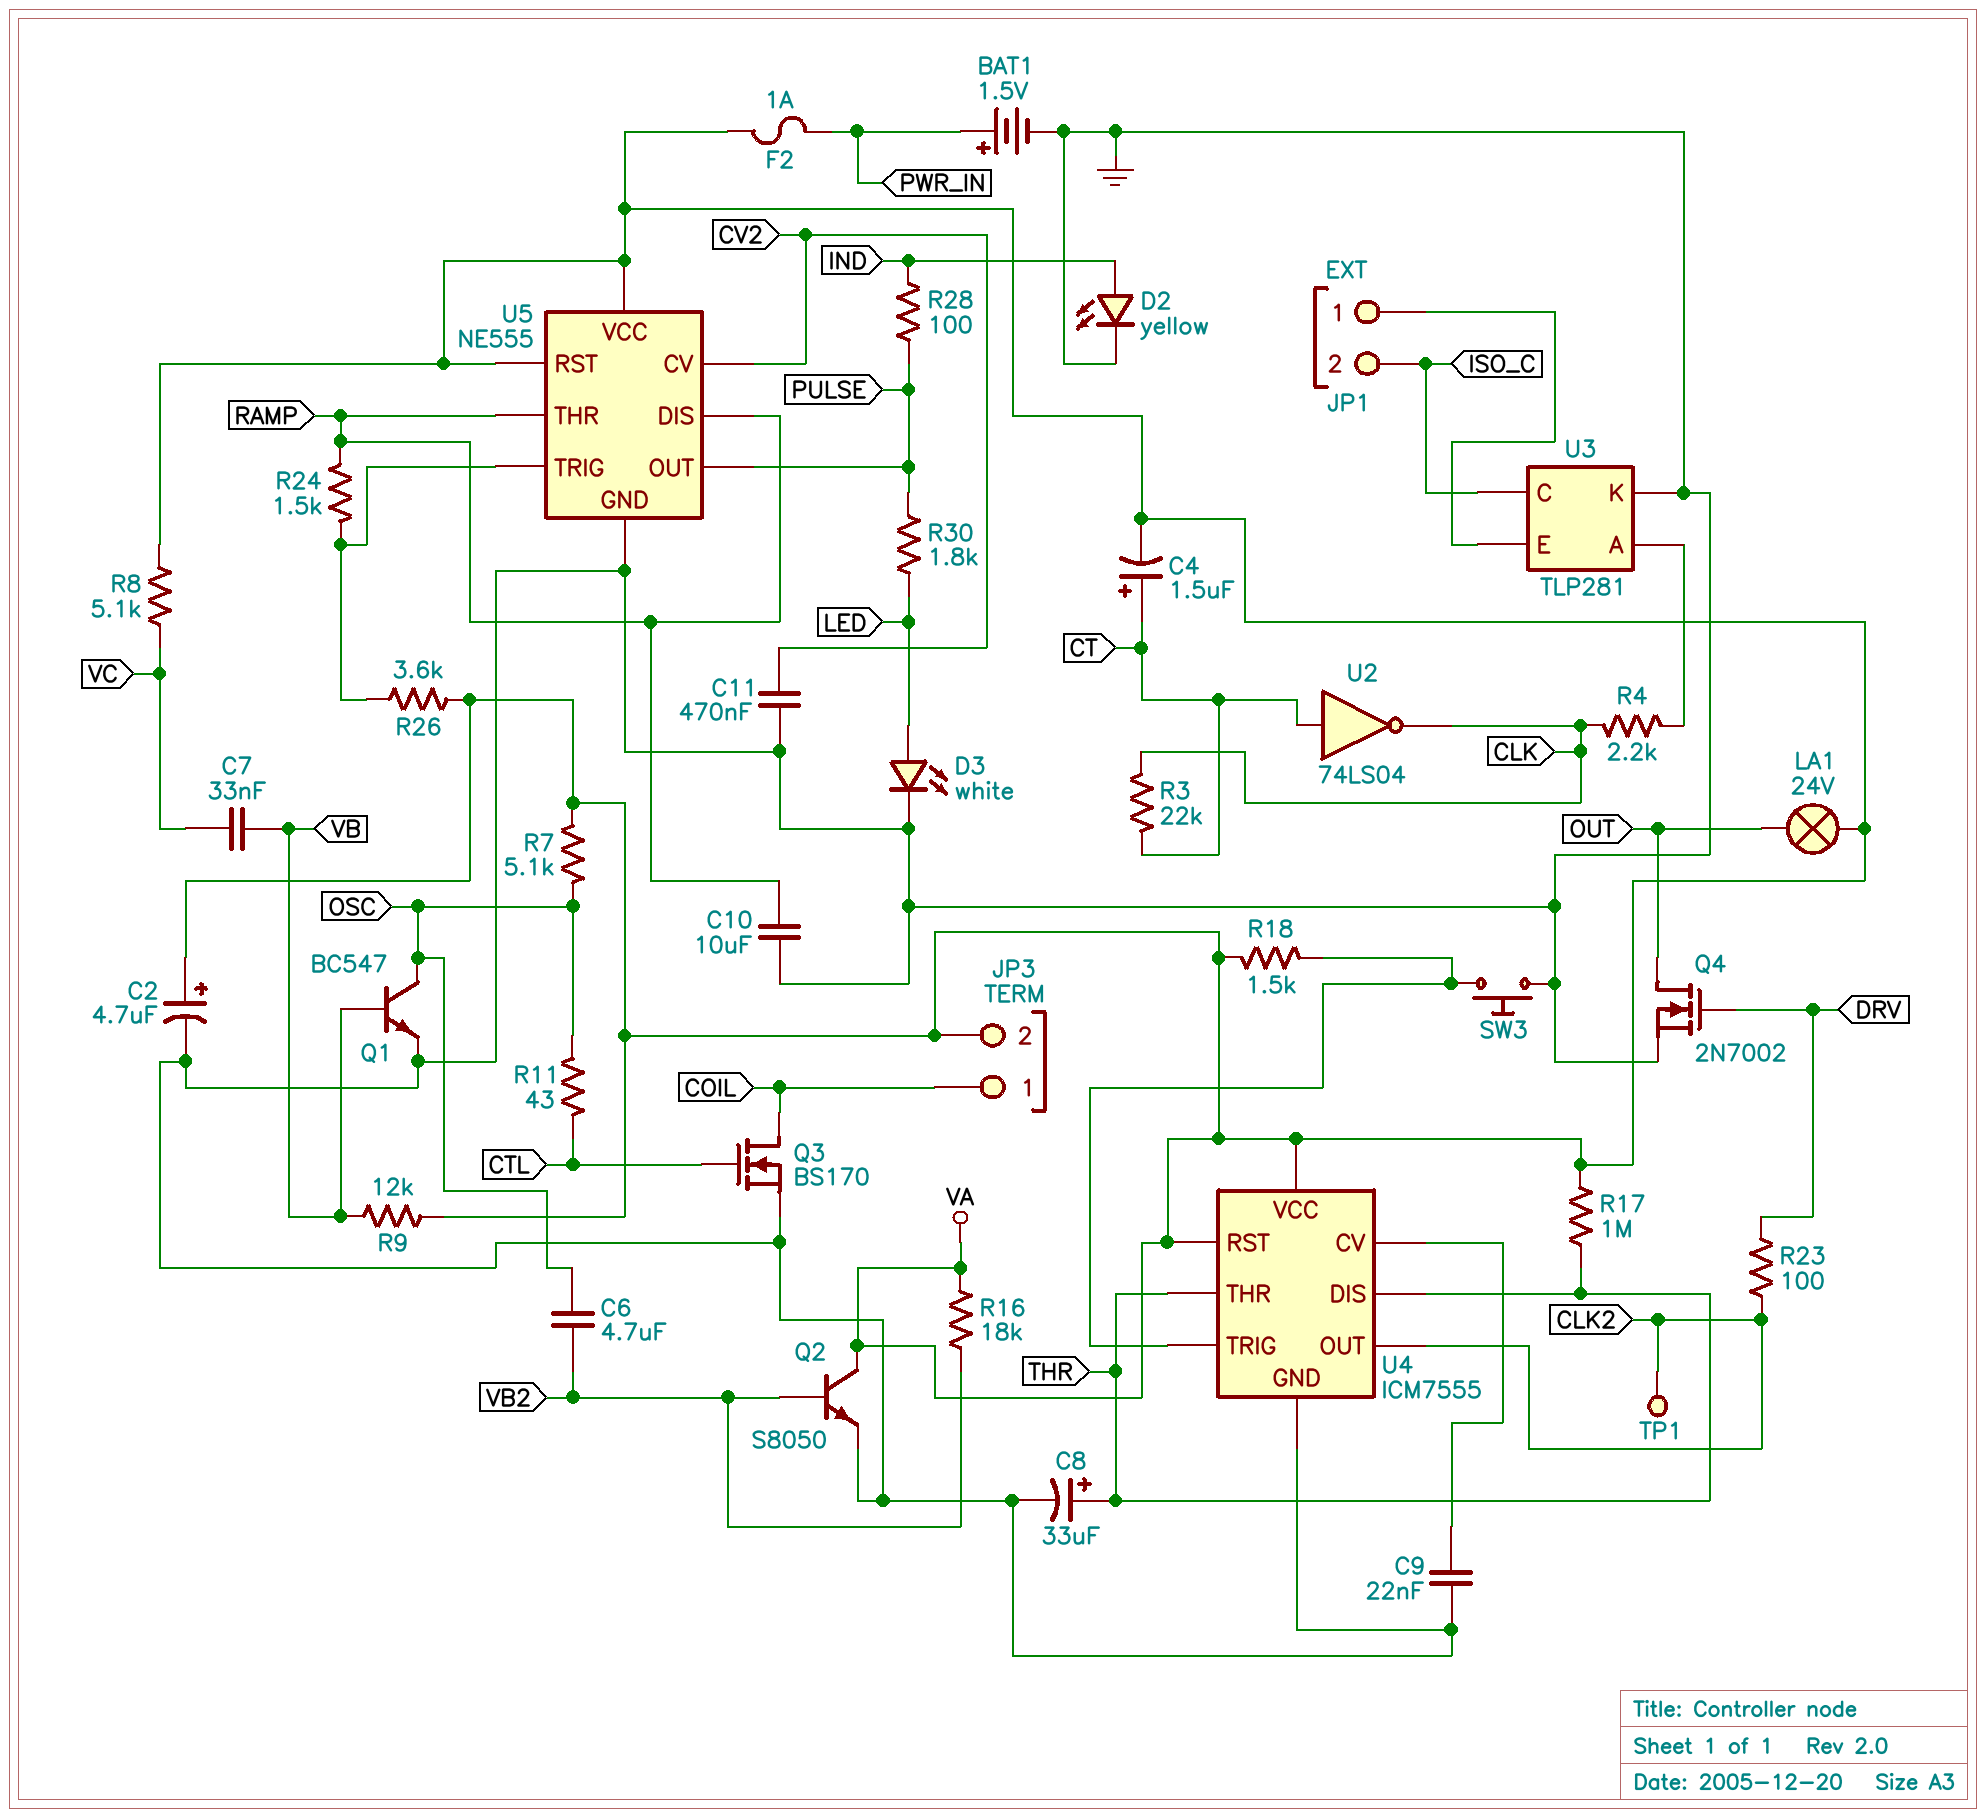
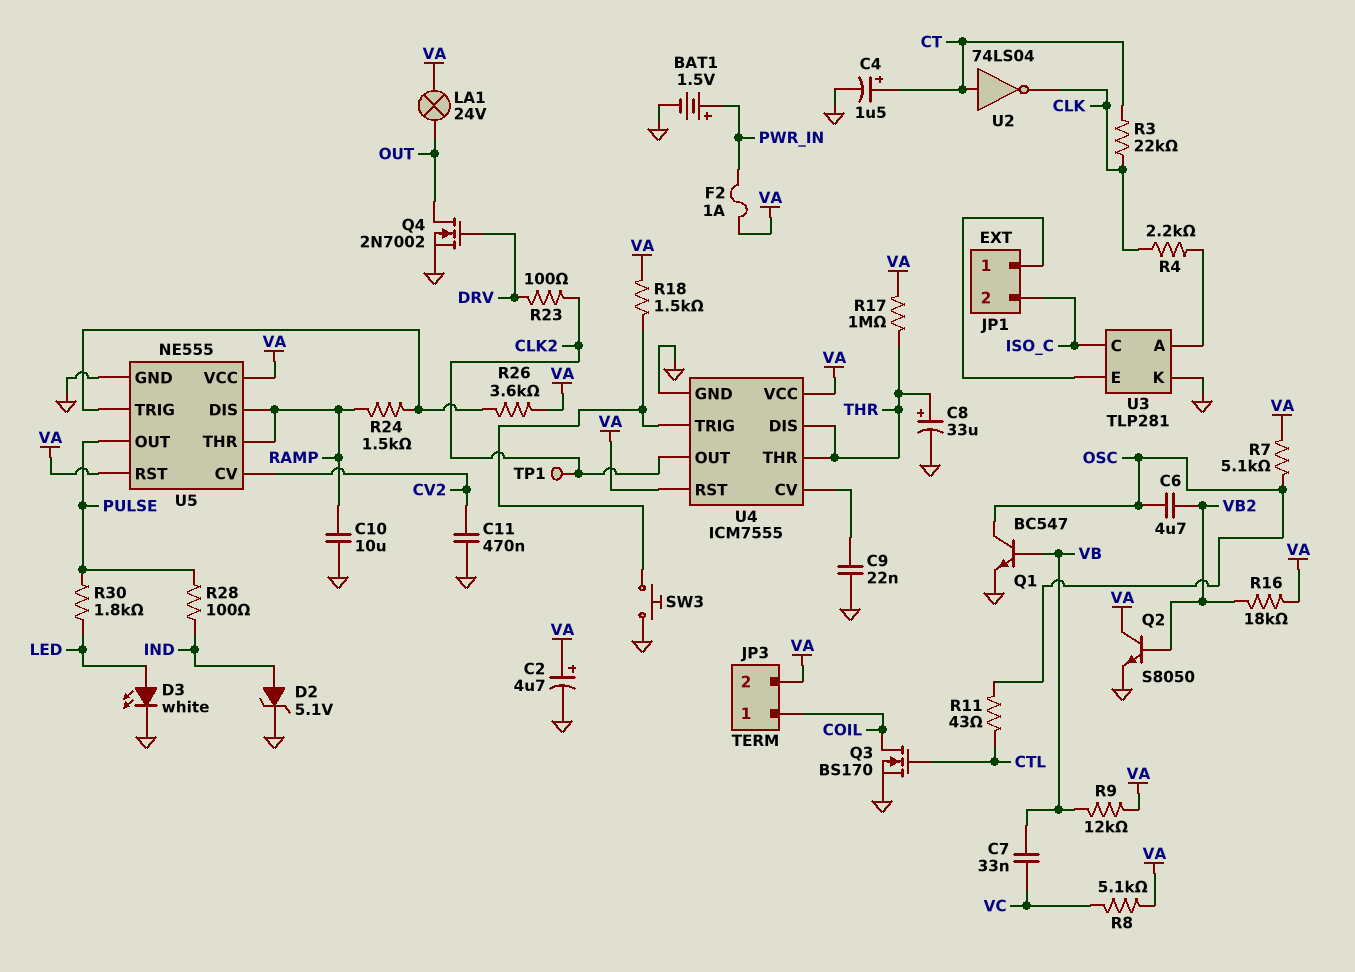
C4: 1.5uF (plus CT, minus VA) -> 1.5uF (plus CT, minus GND)
D2: LED yellow (A IND, K GND) -> zener 5.1V (A IND, K GND)

